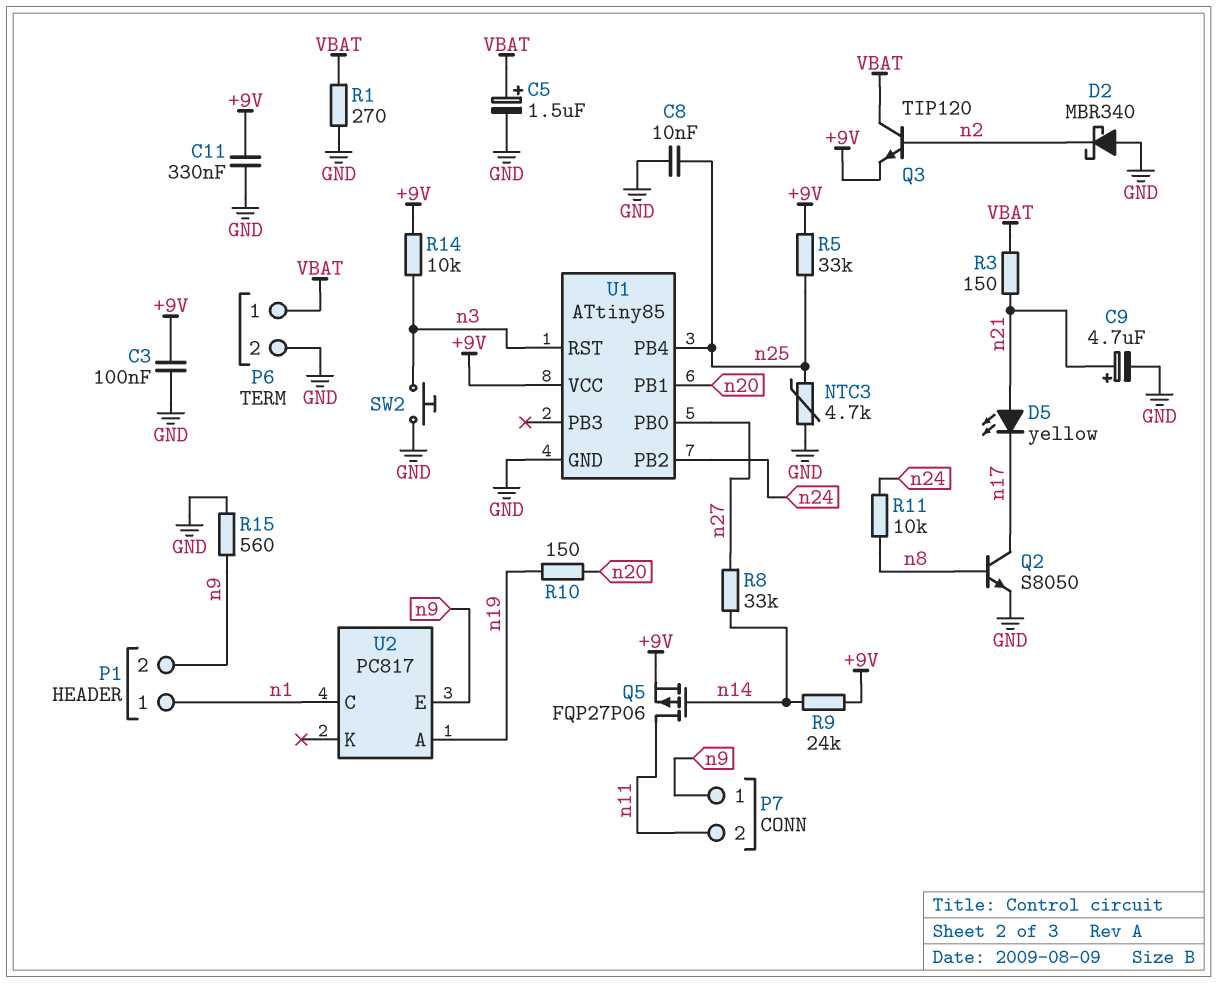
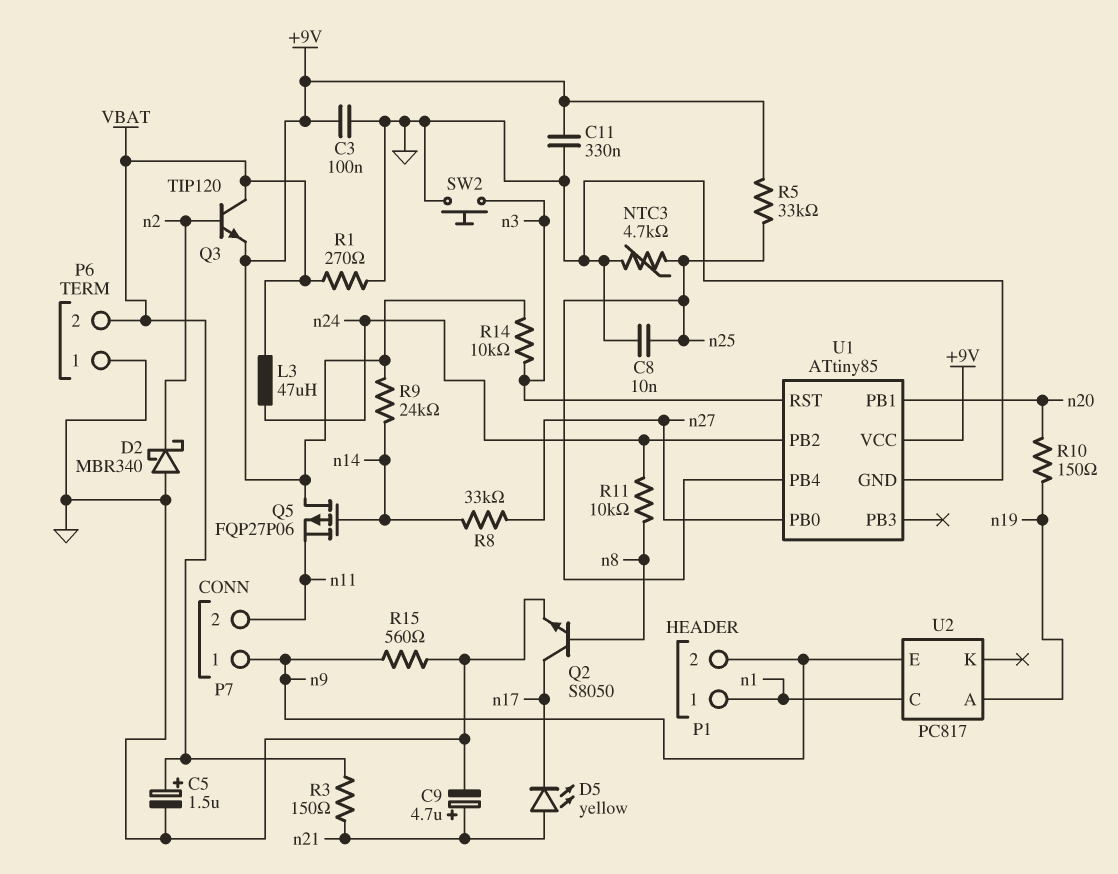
L3: none -> 47uH (VBAT, n24)
P6 pin 1: VBAT -> GND
P6 pin 2: GND -> VBAT
Q5: PMOS FQP27P06 (G n14, D n11, S +9V) -> PMOS FQP27P06 (G n14, D +9V, S n11)

